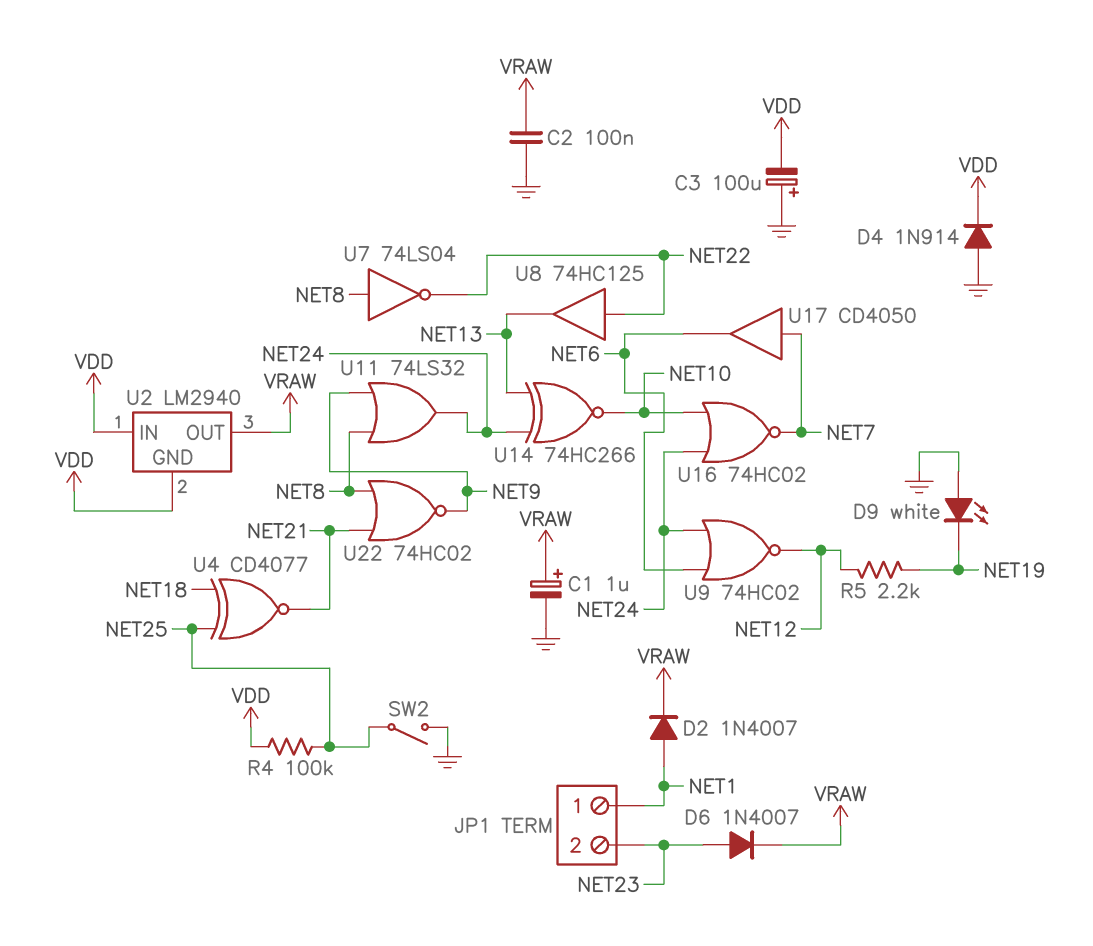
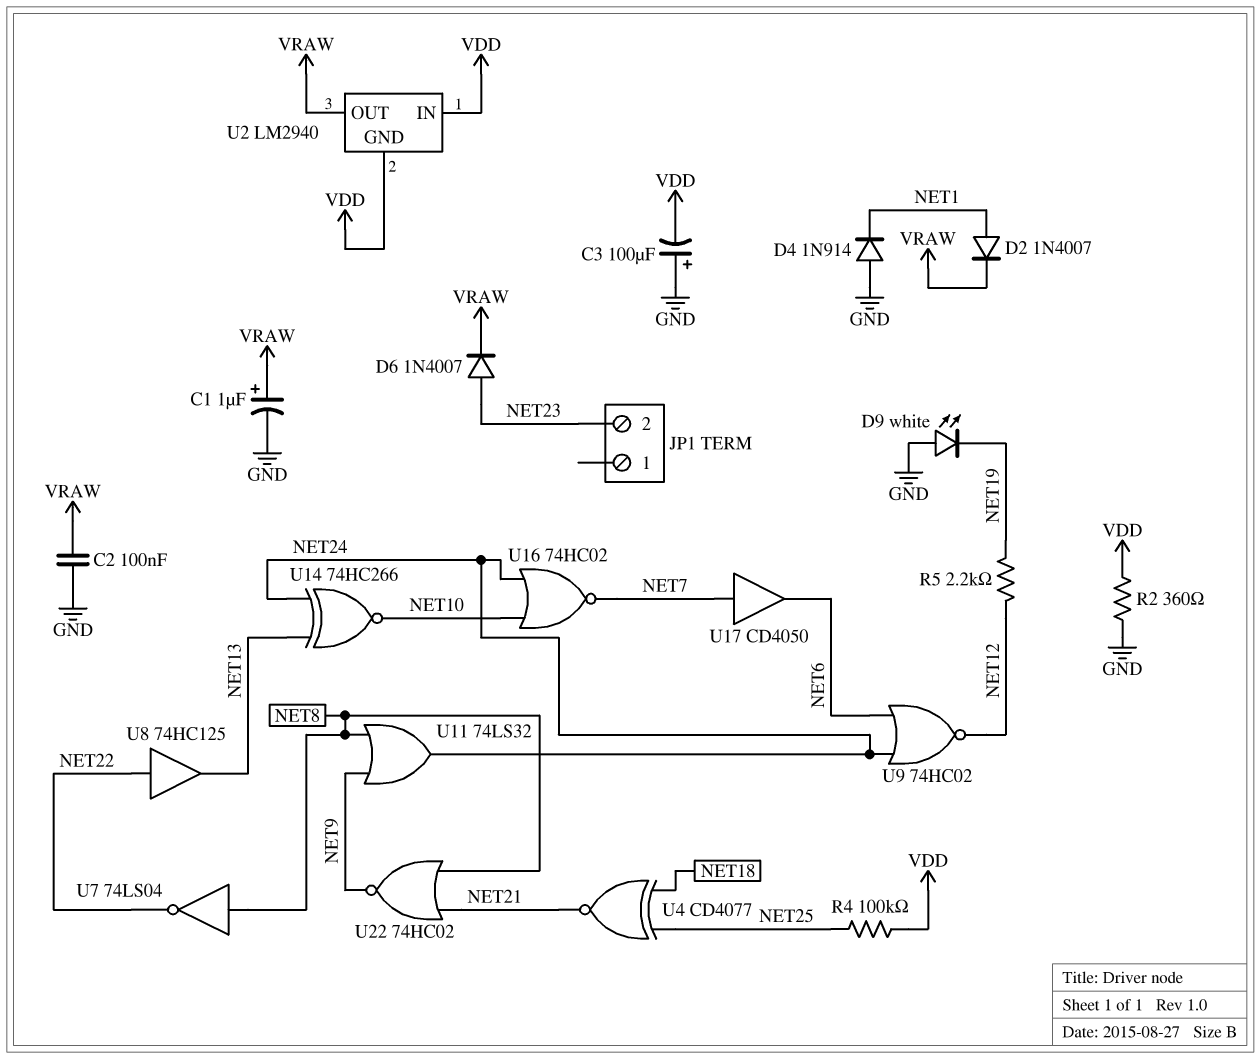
D4: diode 1N914 (A GND, K VDD) -> diode 1N914 (A GND, K NET1)
JP1 pin 1: NET1 -> none
R2: none -> 360 (GND, VDD)
SW2: switch (GND, NET25) -> none

